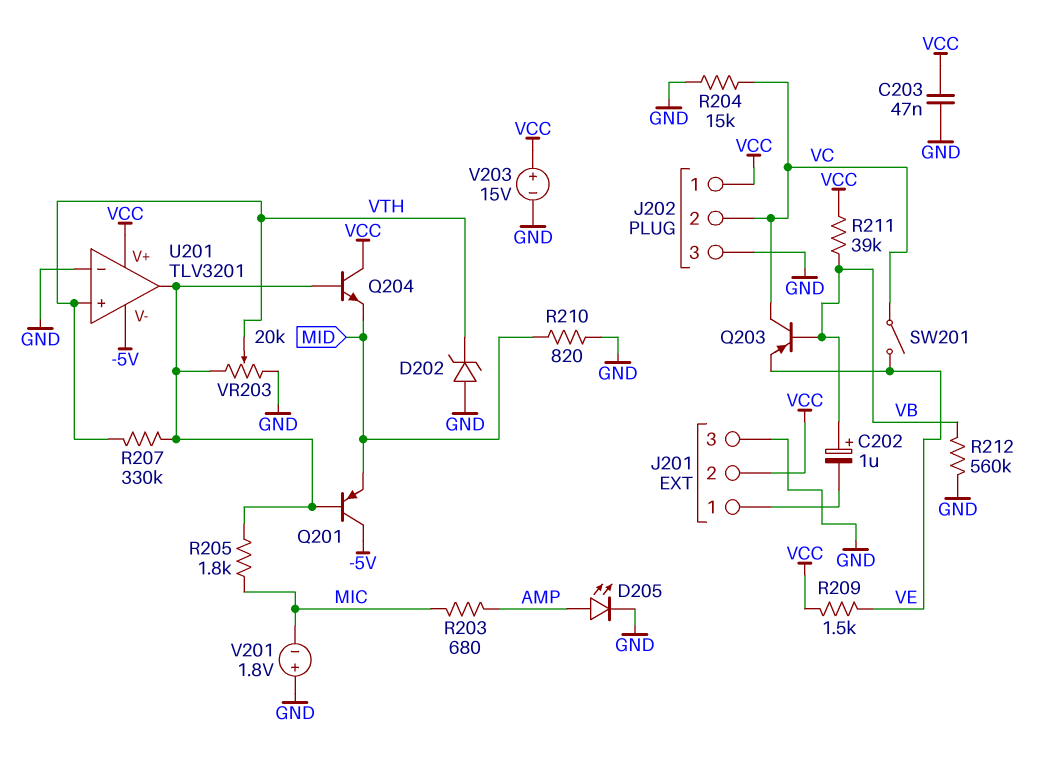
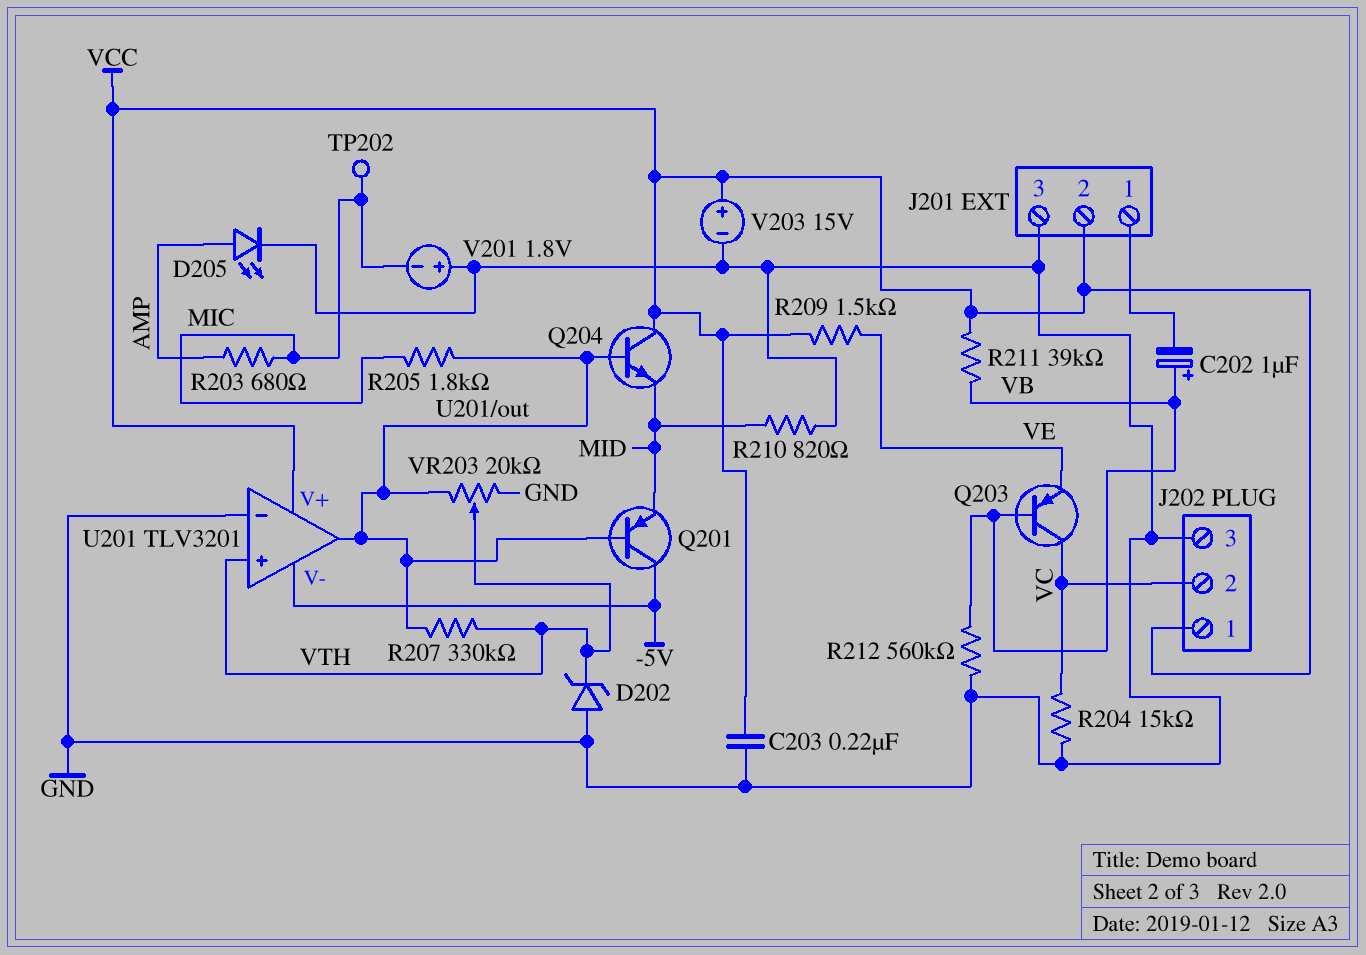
C203: 47nF (GND, VCC) -> 220nF (GND, VCC)
SW201: switch (VC, VE) -> none
TP202: none -> test point (MIC)

